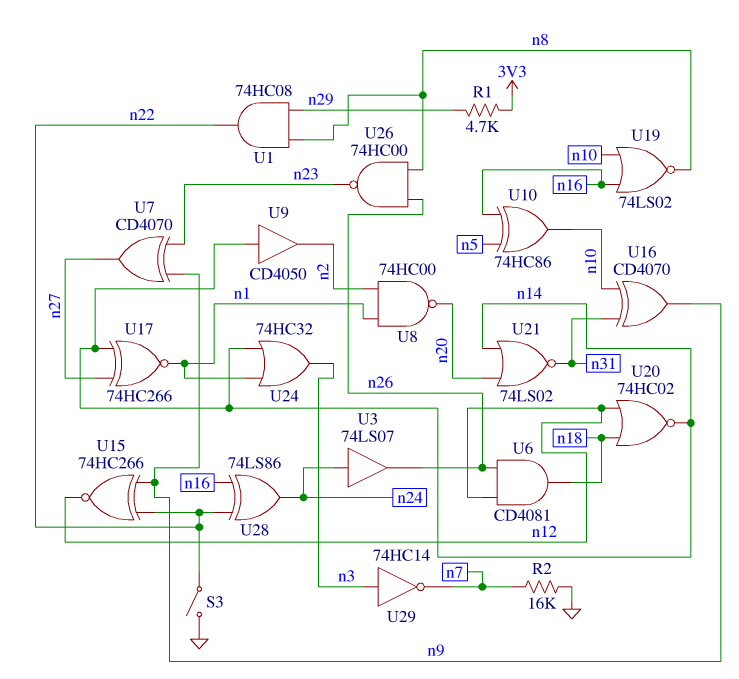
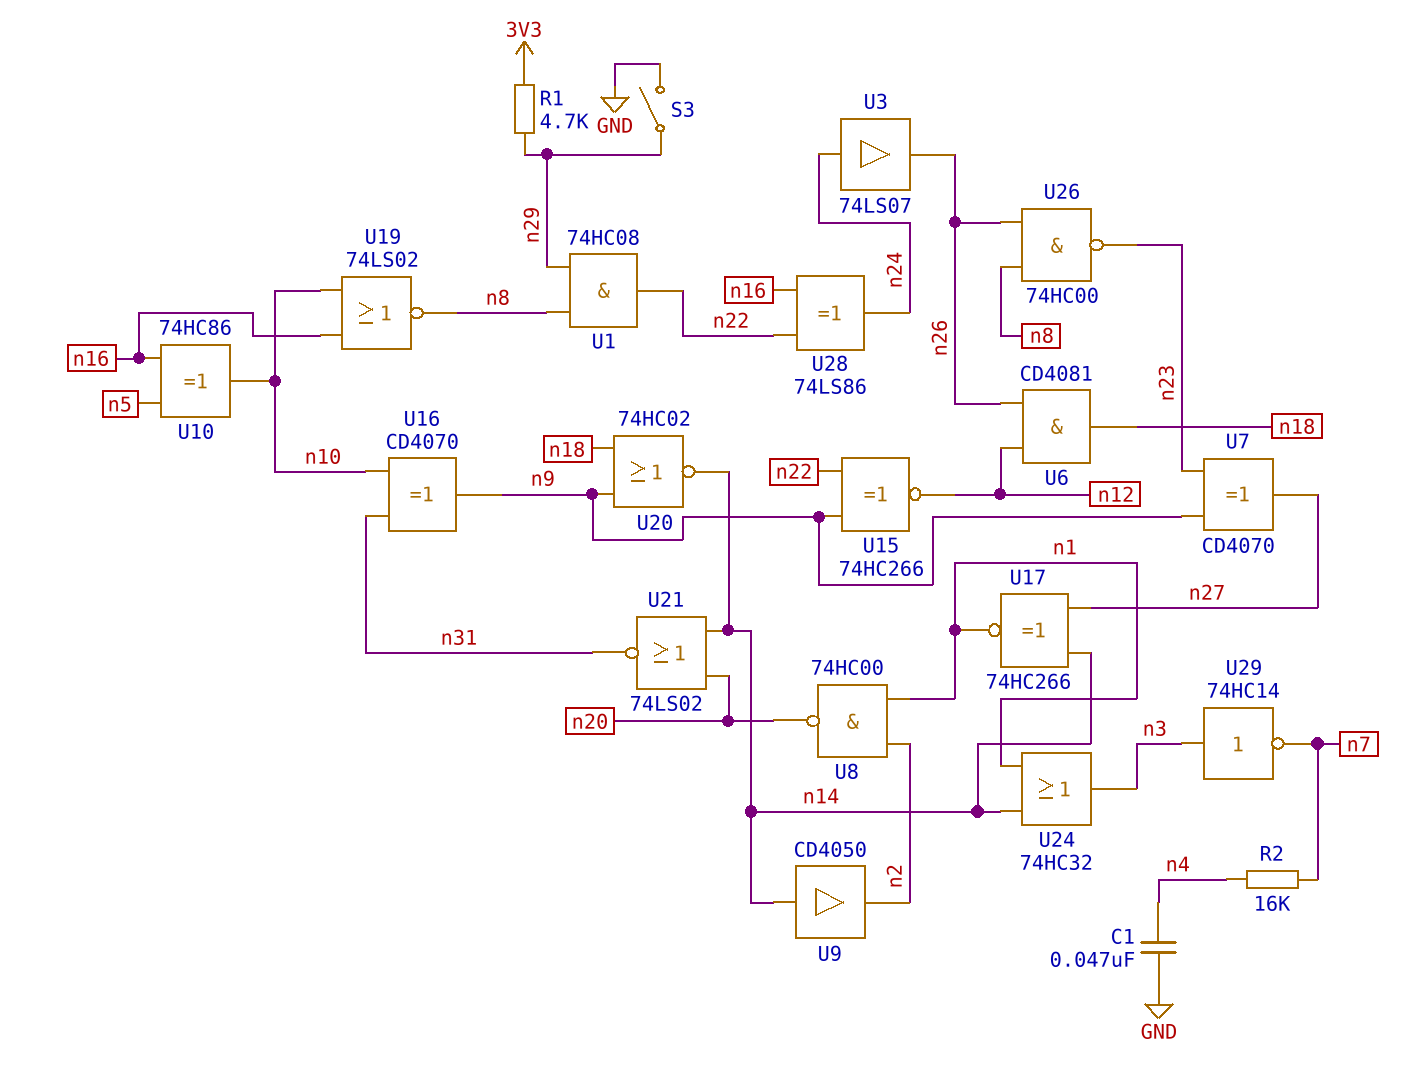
C1: none -> 47nF (GND, n4)
R2: 16k (GND, n7) -> 16k (n4, n7)
S3: switch (GND, n22) -> switch (GND, n29)
U20: NOR 74HC02 (in n12, in n18, out n14) -> NOR 74HC02 (in n9, in n18, out n14)

